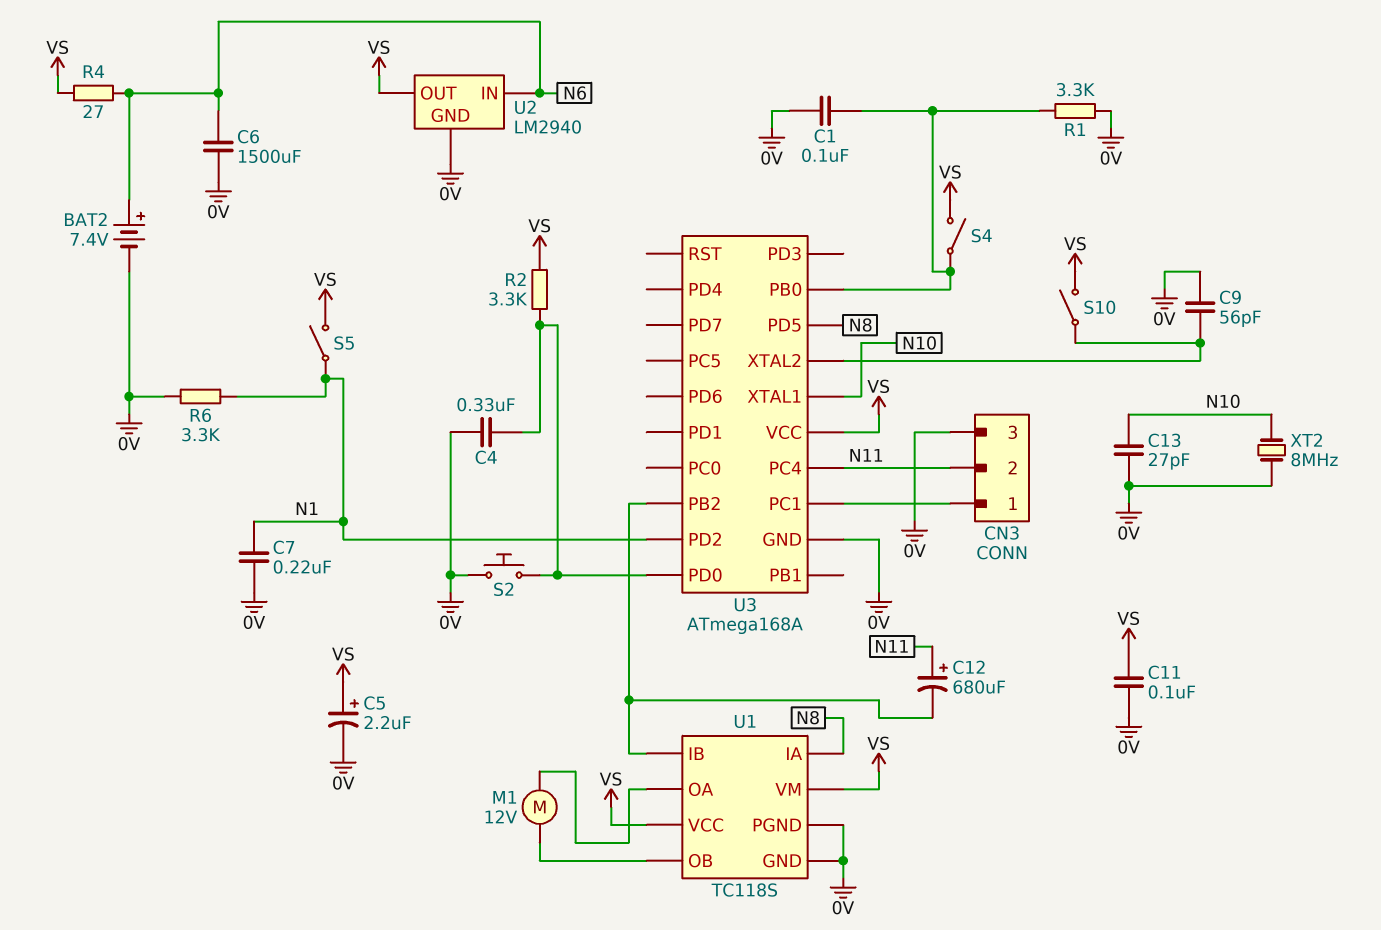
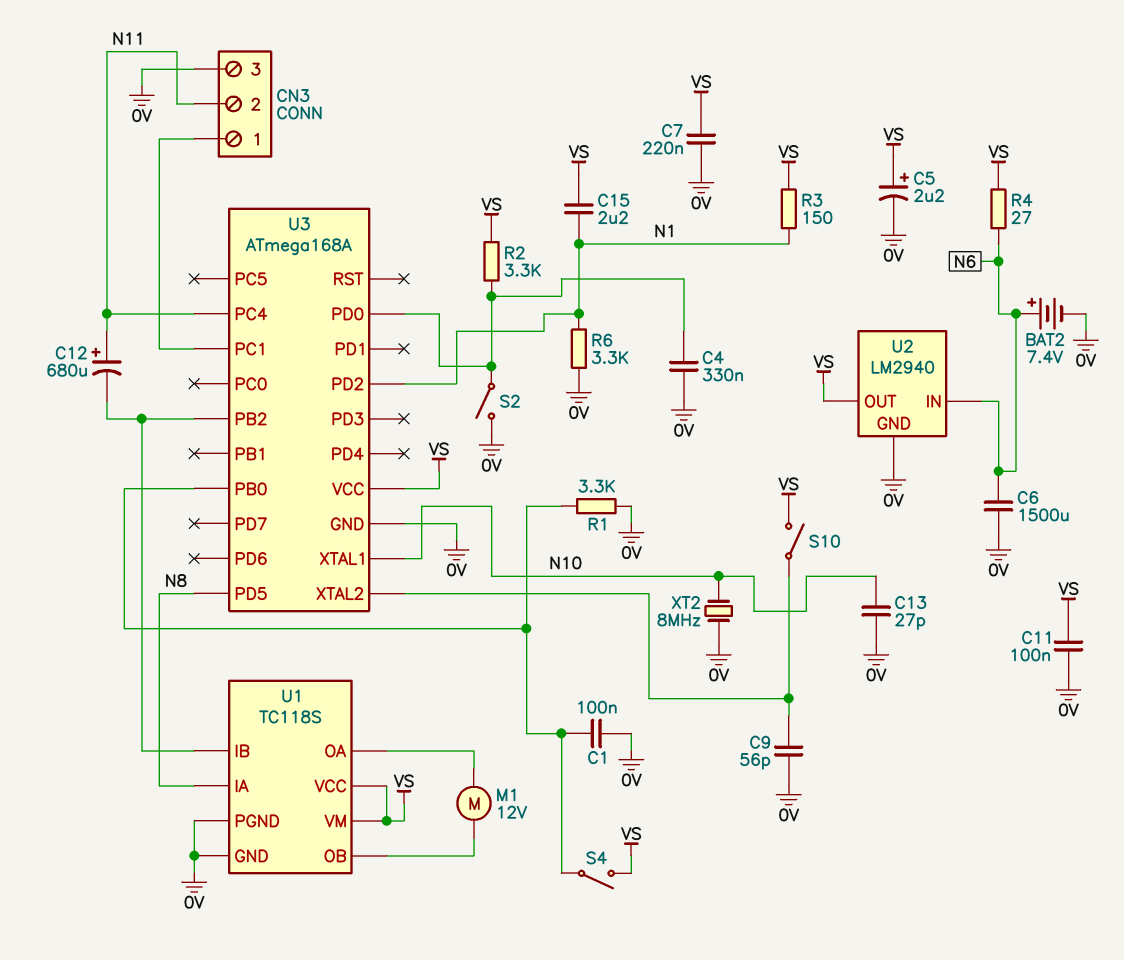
C7: 220nF (0V, N1) -> 220nF (0V, VS)
C15: none -> 2.2uF (N1, VS)
R3: none -> 150 (N1, VS)
S2: button (0V, U3/PD0) -> switch (0V, U3/PD0)
S5: switch (N1, VS) -> none

